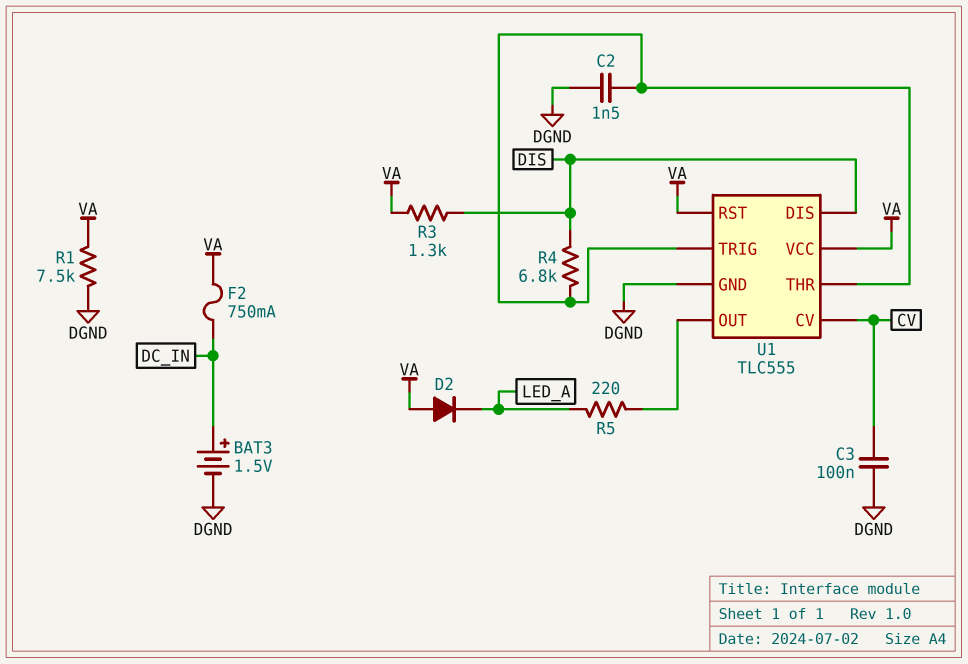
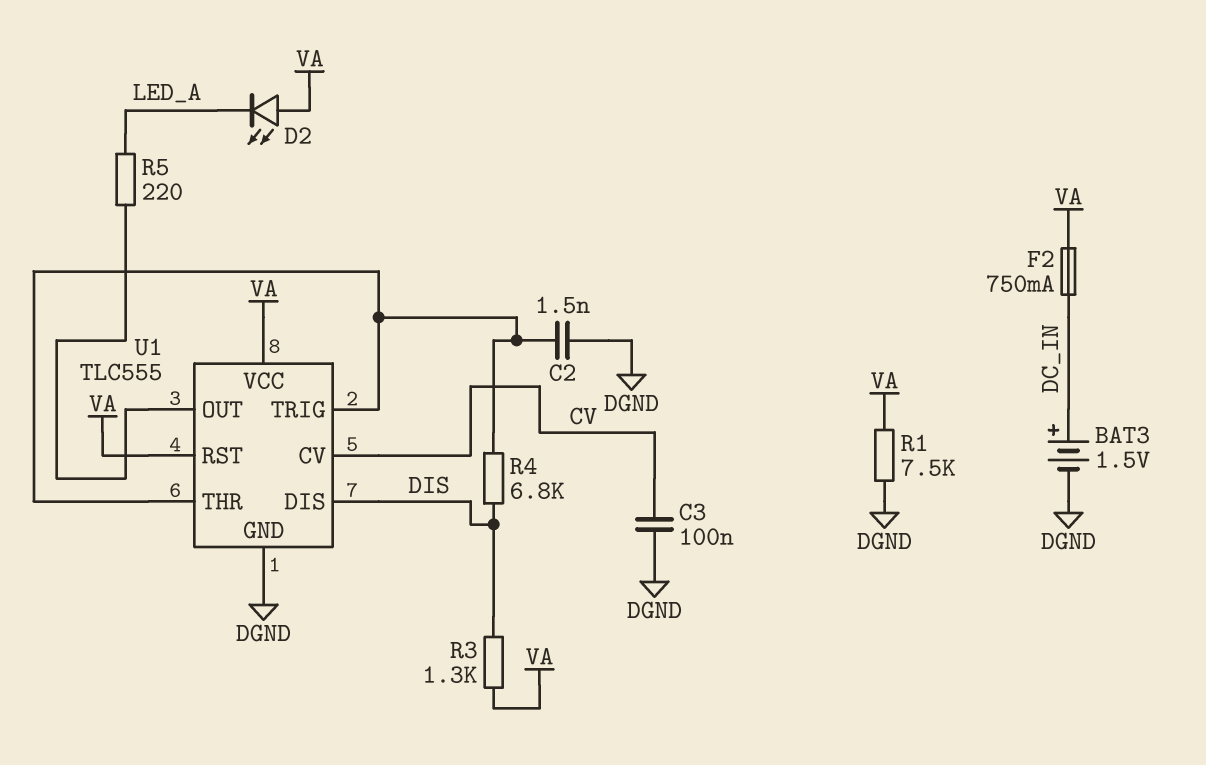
D2: diode (A VA, K LED_A) -> LED (A VA, K LED_A)

